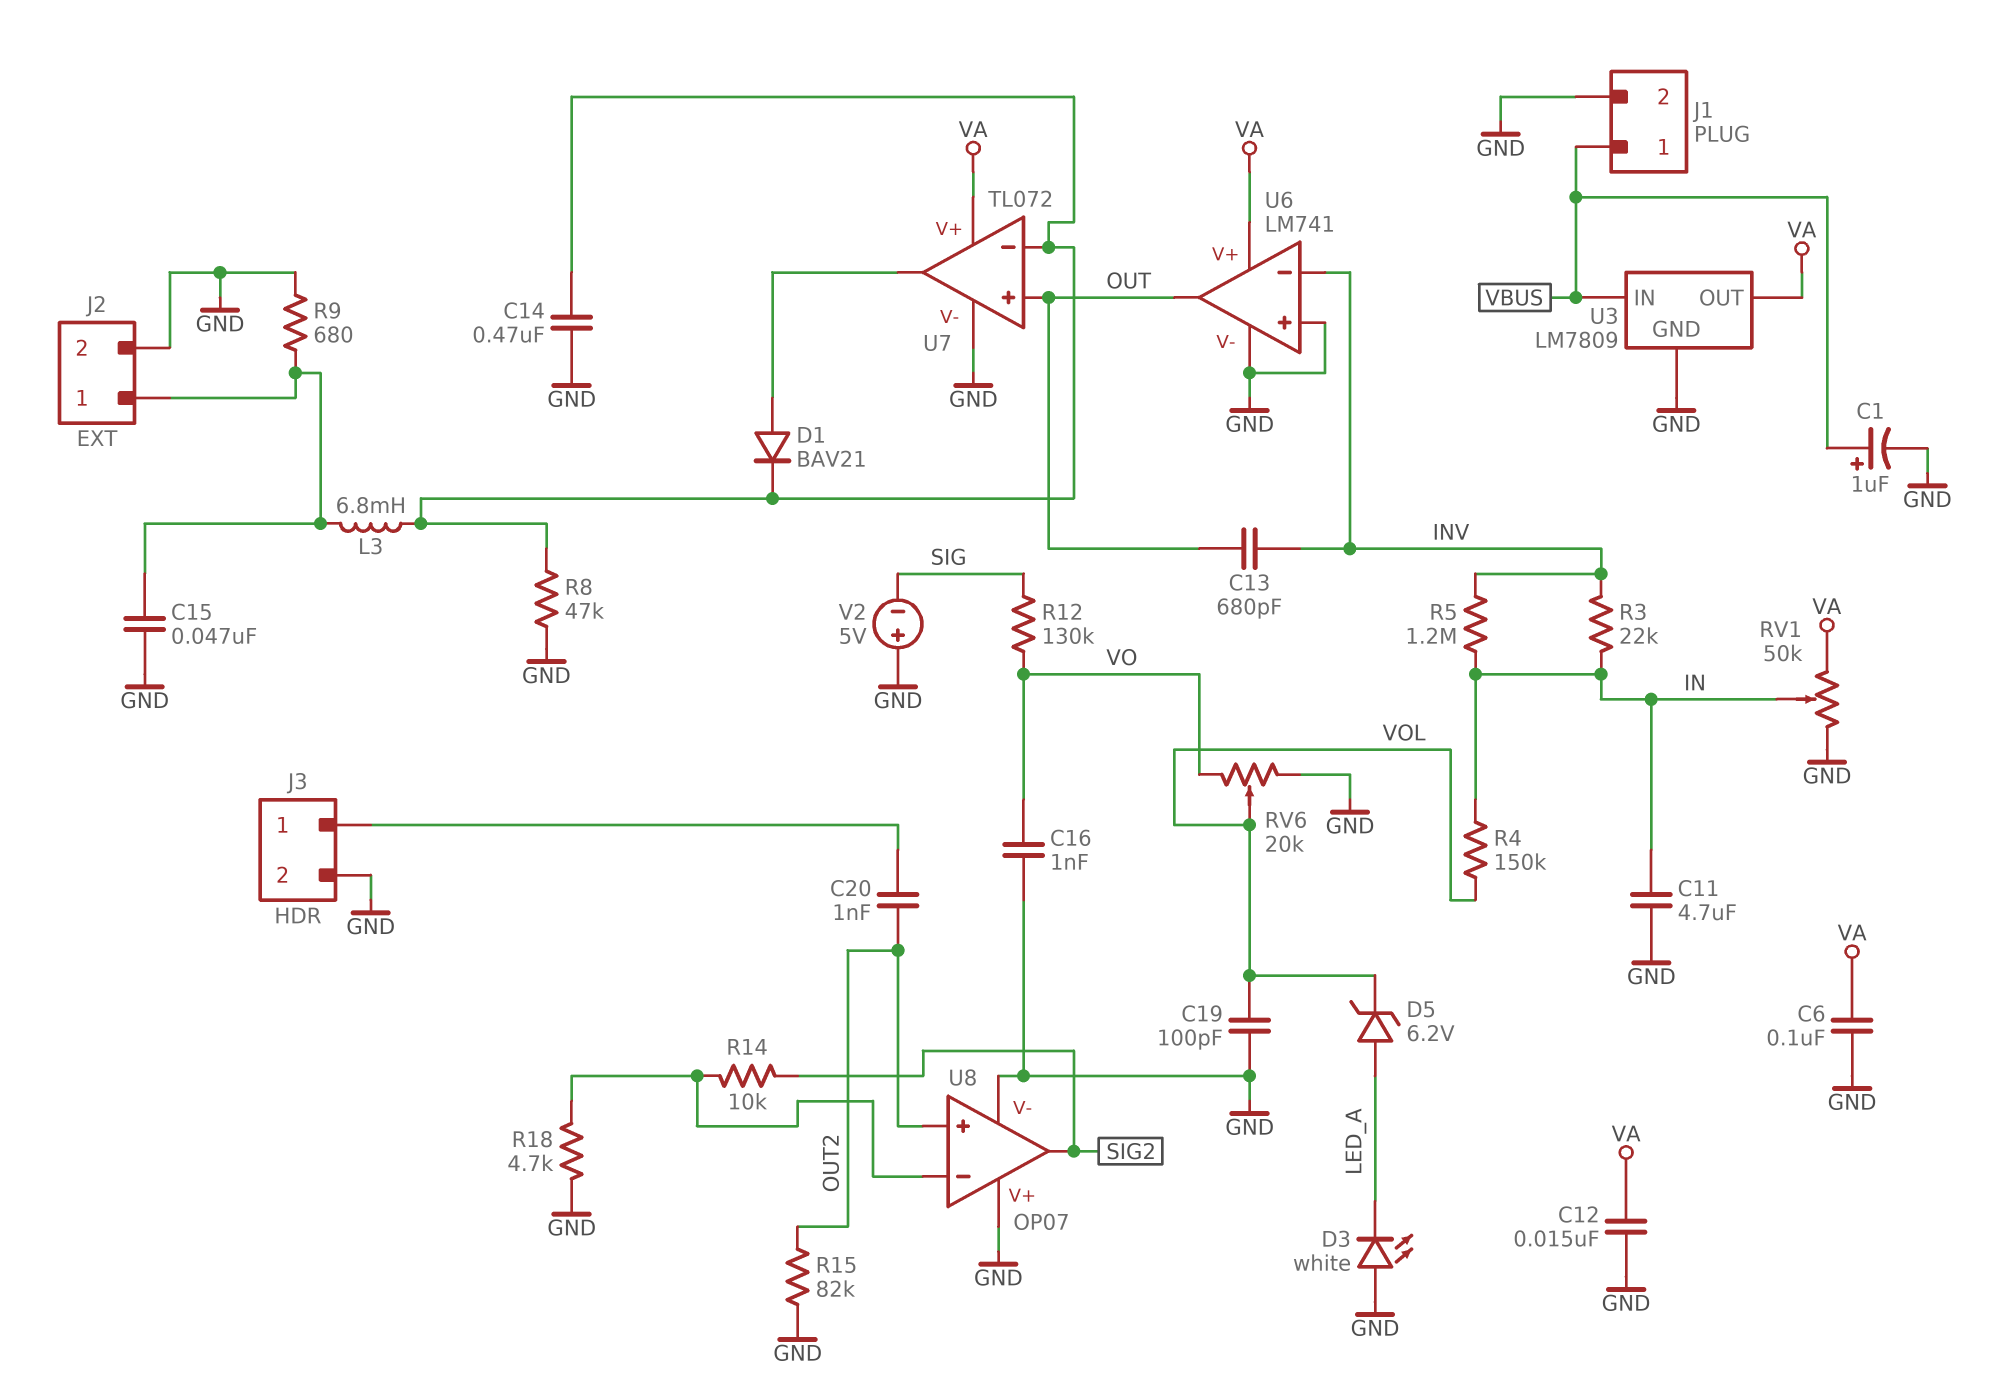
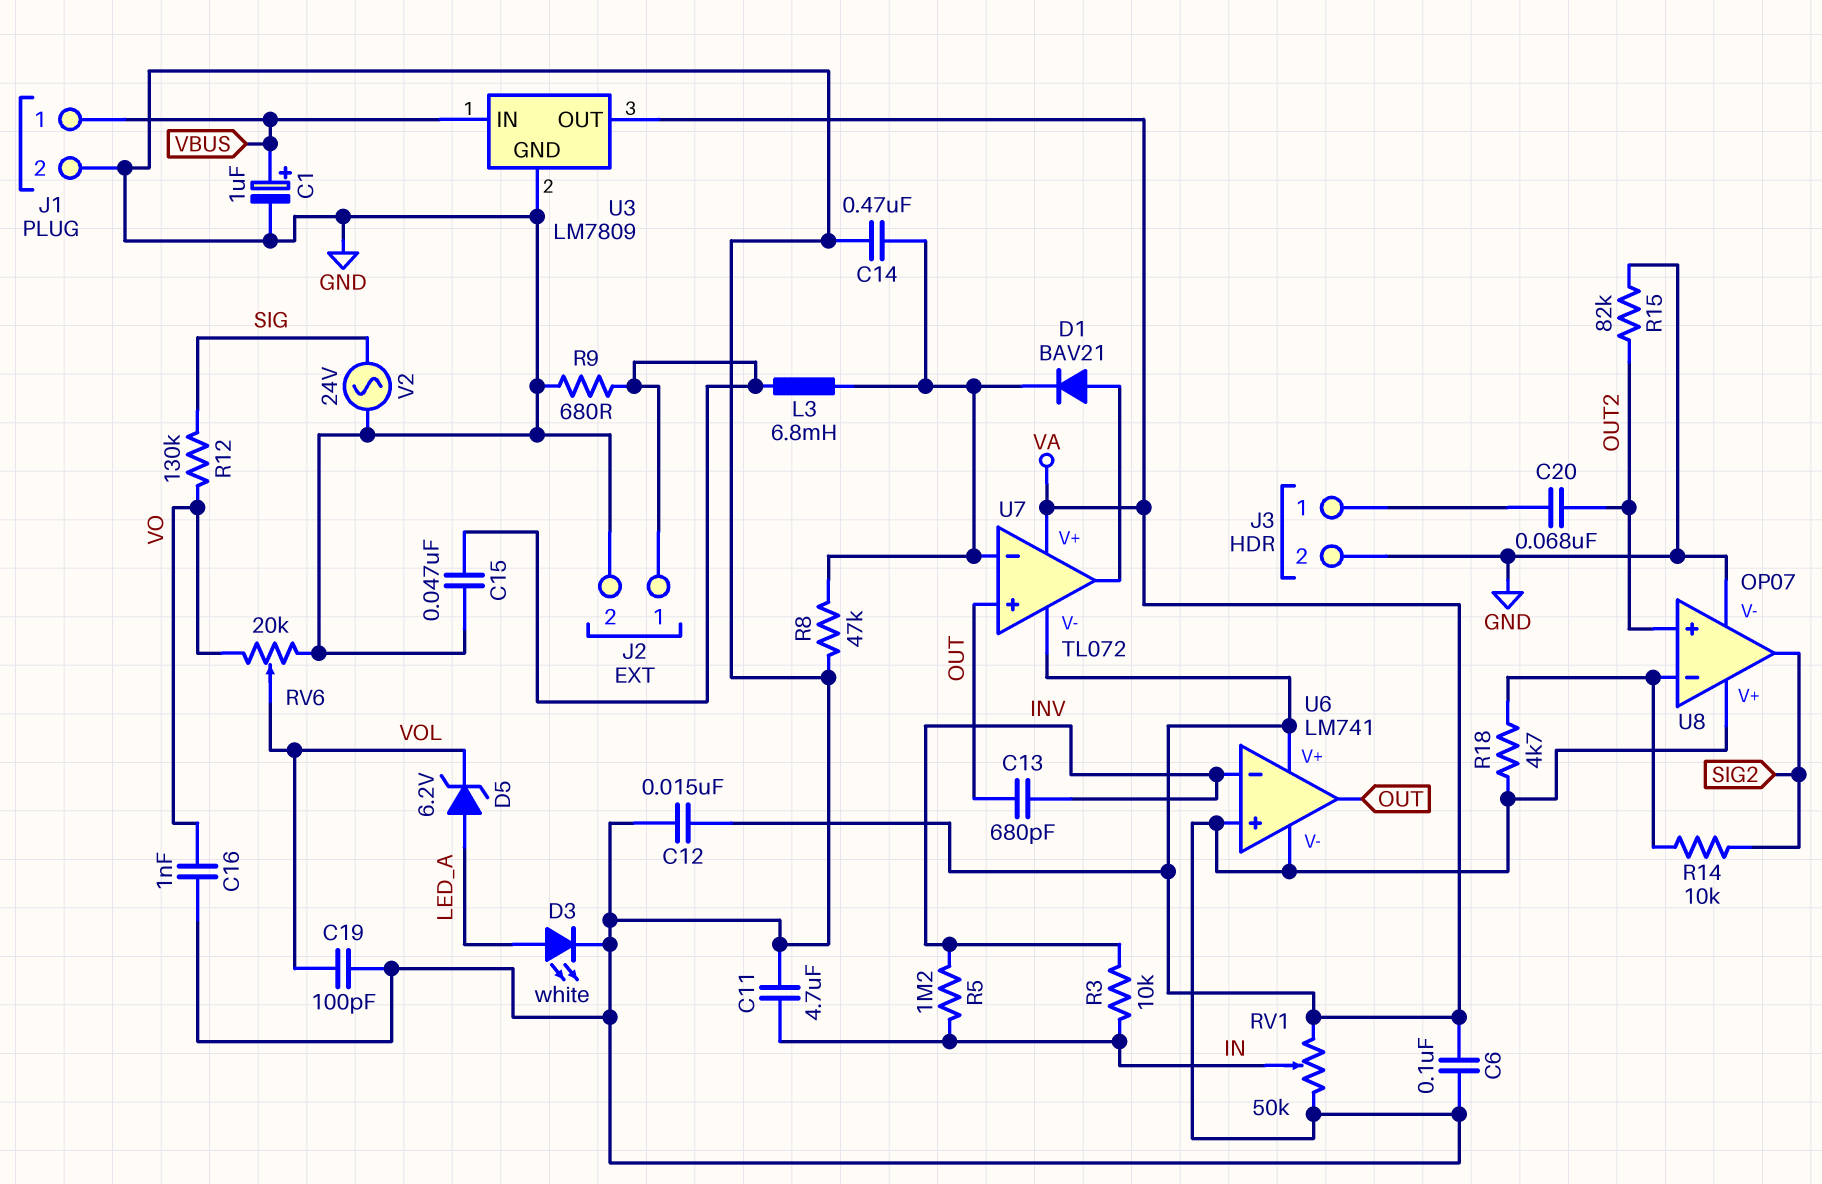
C20: 1nF (J3/1, OUT2) -> 68nF (J3/1, OUT2)
D3: LED white (A GND, K LED_A) -> LED white (A LED_A, K GND)
R3: 22k (IN, INV) -> 10k (IN, INV)
R4: 150k (IN, VOL) -> none
U7 pin V-: GND -> VA
V2: 5V (plus GND, minus SIG) -> AC 24V (GND, SIG)

